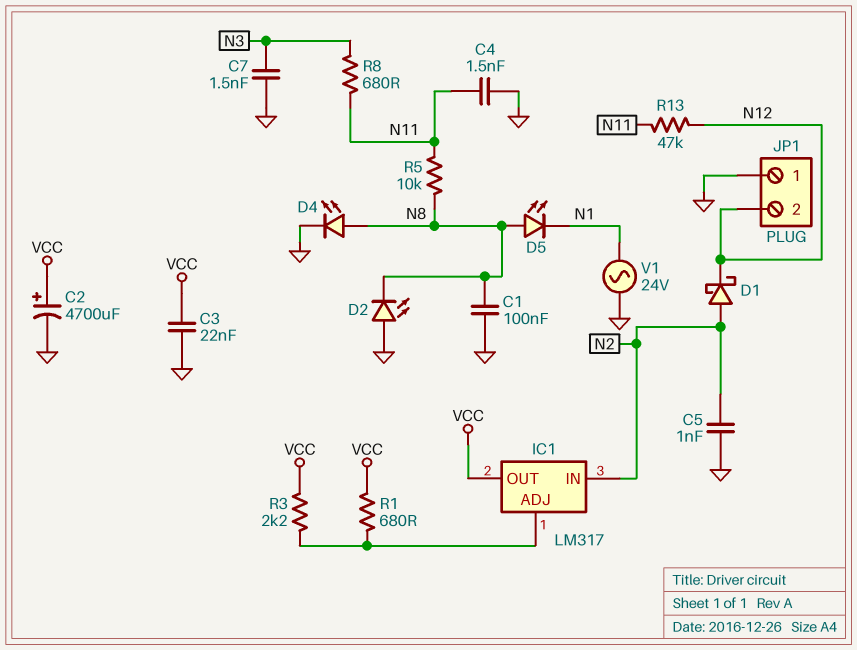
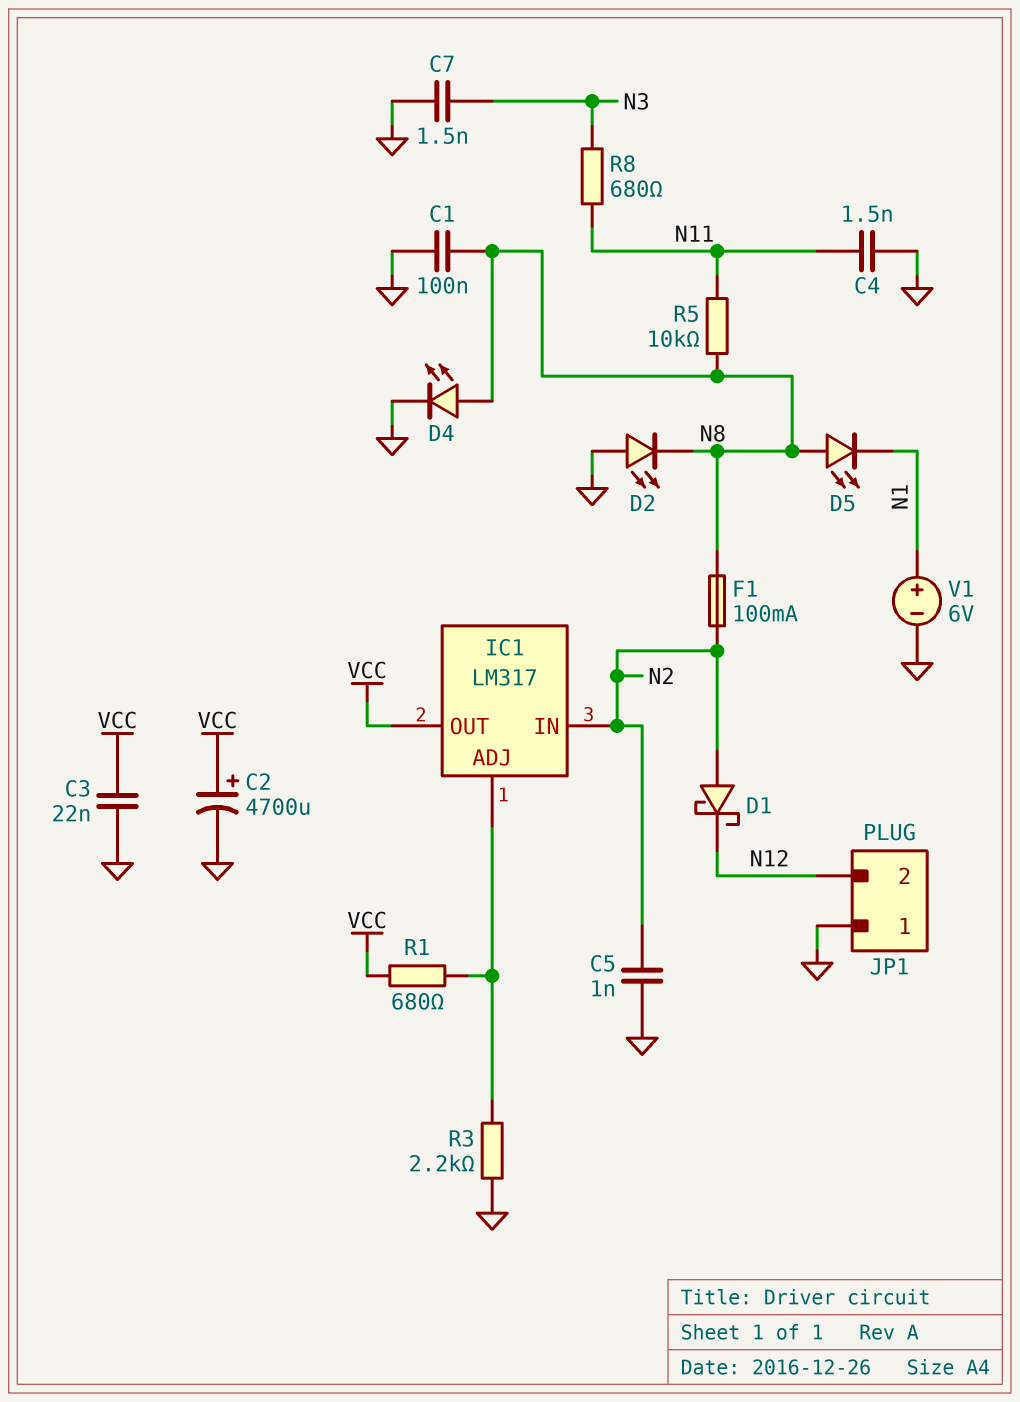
F1: none -> 100mA (N2, N8)
R3: 2.2k (IC1/ADJ, VCC) -> 2.2k (GND, IC1/ADJ)
R13: 47k (N11, N12) -> none
V1: AC 24V (GND, N1) -> 6V (plus N1, minus GND)

